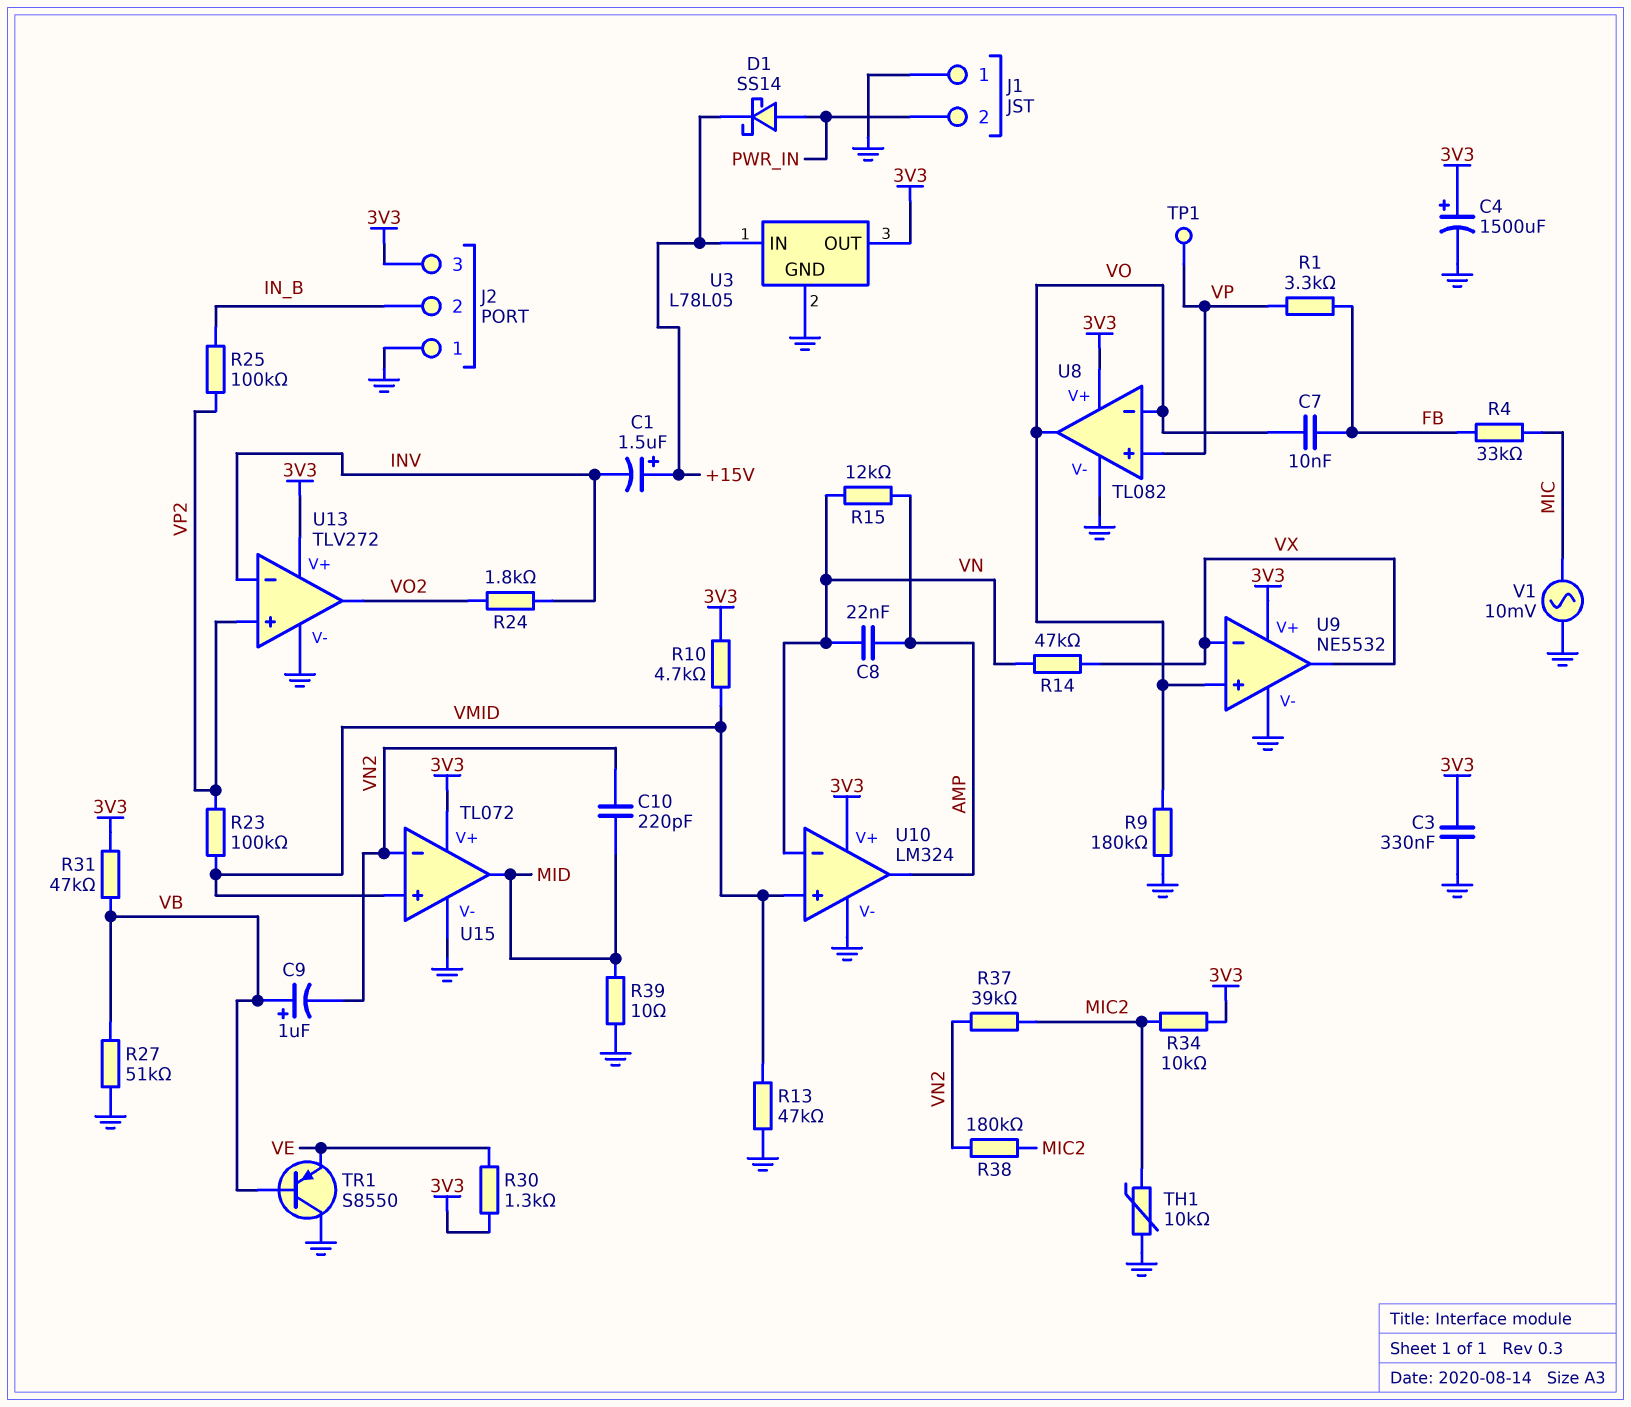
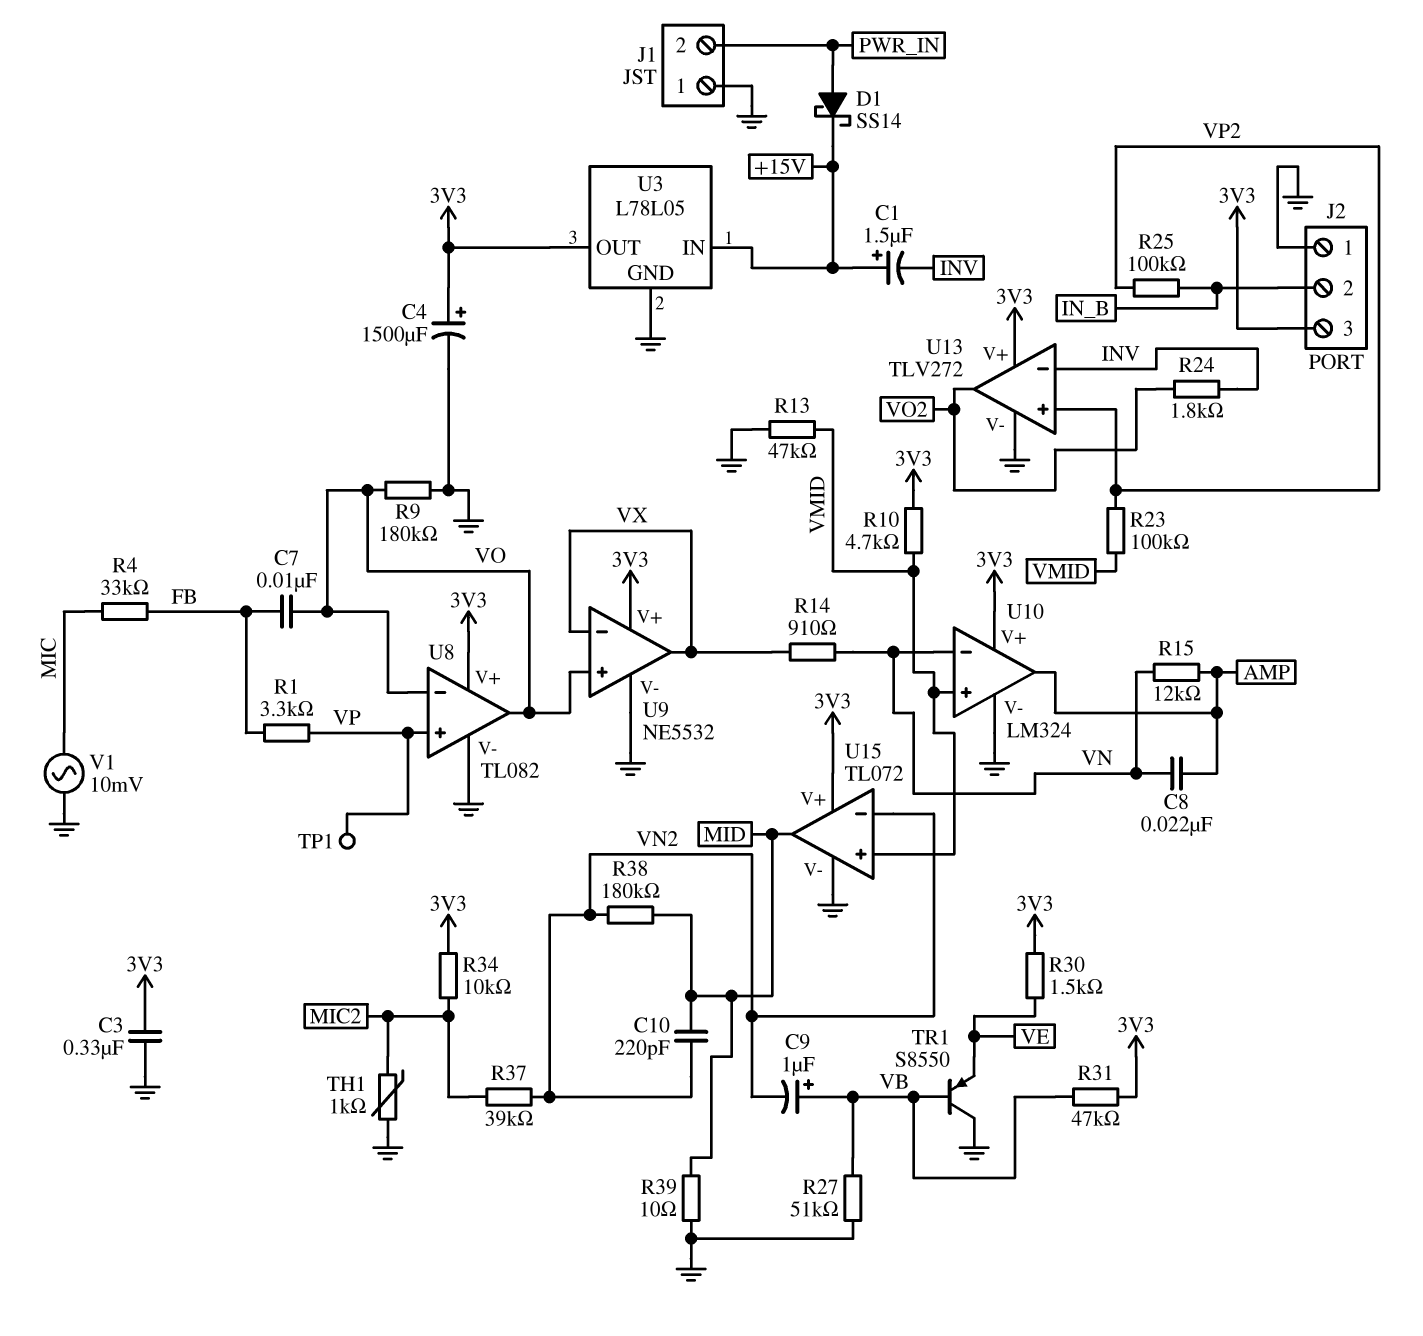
R14: 47k (VN, VX) -> 910 (VN, VX)
R30: 1.3k (3V3, VE) -> 1.5k (3V3, VE)
R38: 180k (MIC2, VN2) -> 180k (MID, VN2)
TH1: 10k (GND, MIC2) -> 1k (GND, MIC2)

